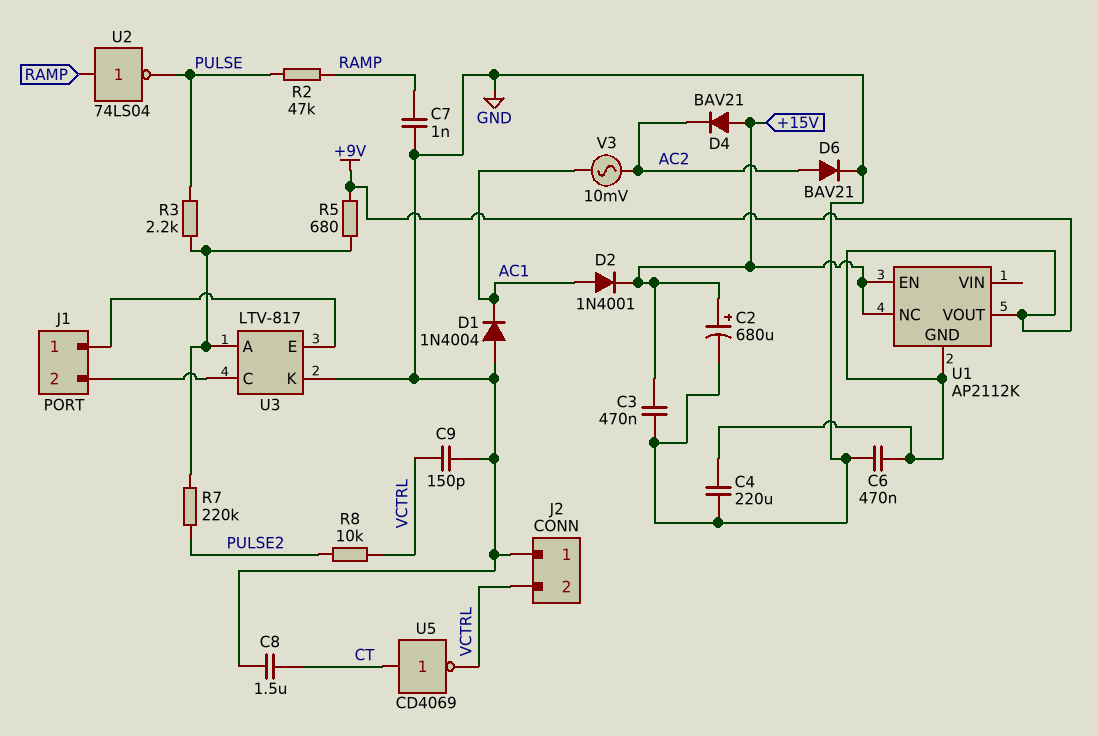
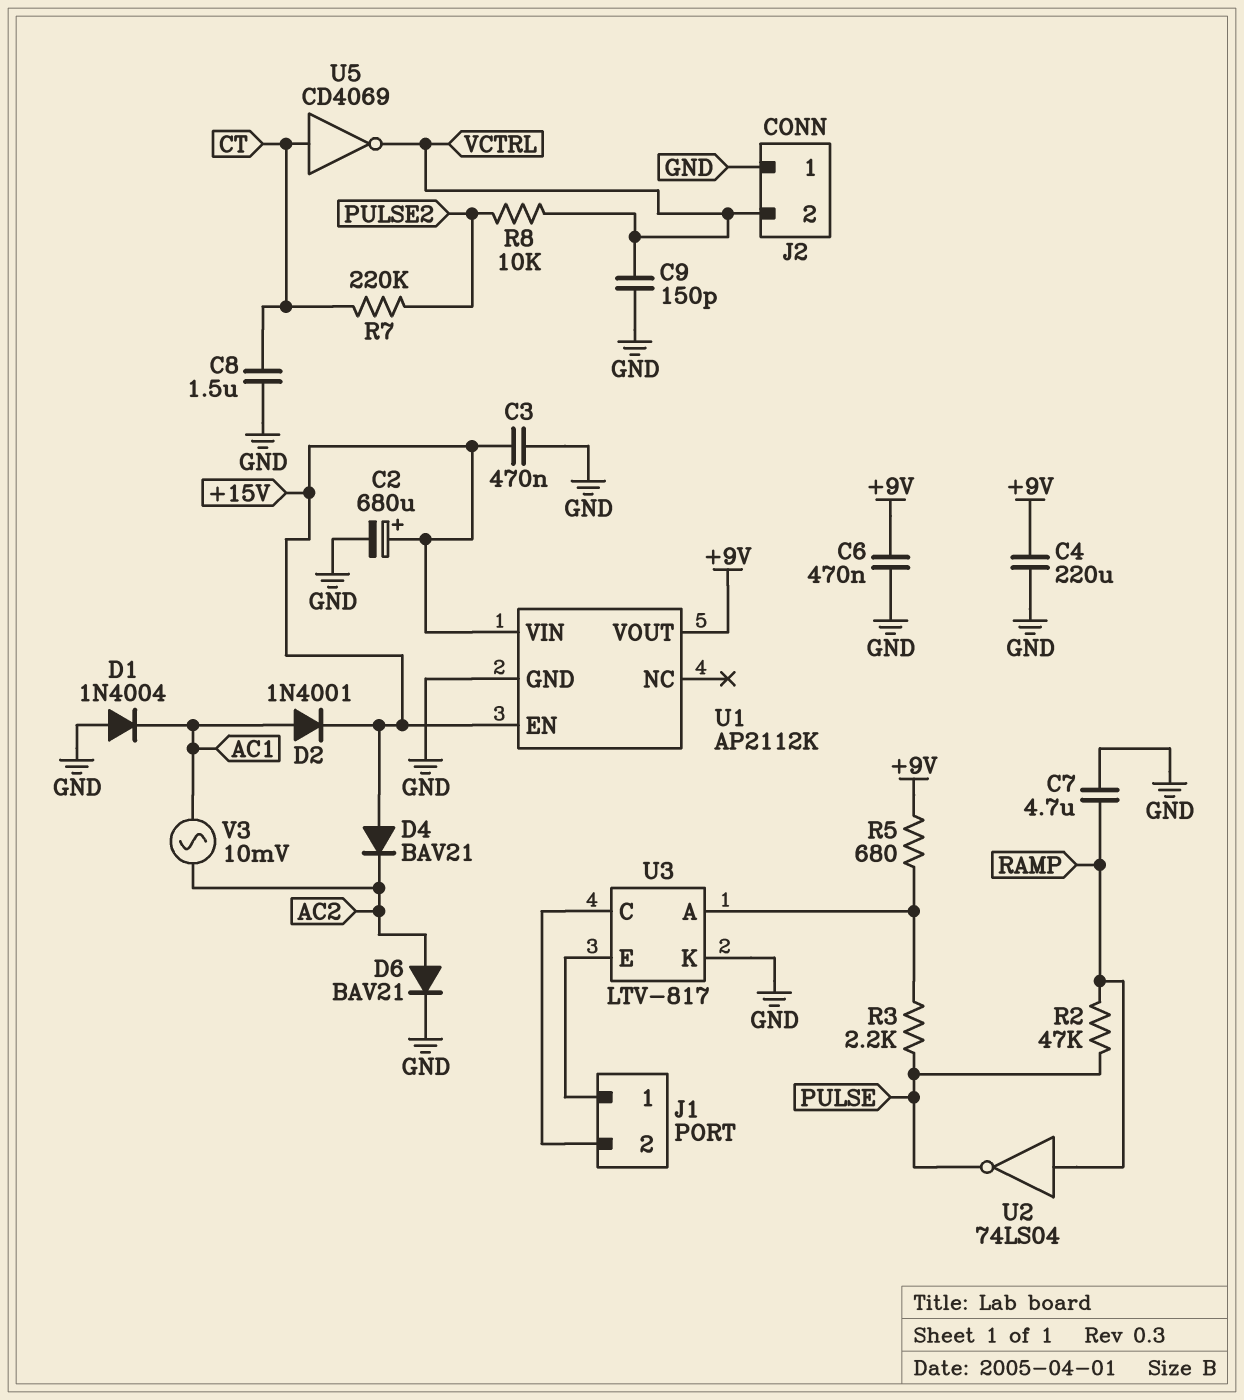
C7: 1nF (GND, RAMP) -> 4.7uF (GND, RAMP)
R7: 220k (PULSE2, U3/A) -> 220k (CT, PULSE2)
U1 pin GND: +9V -> GND
U1 pin NC: +15V -> none
U1 pin VIN: none -> +15V

